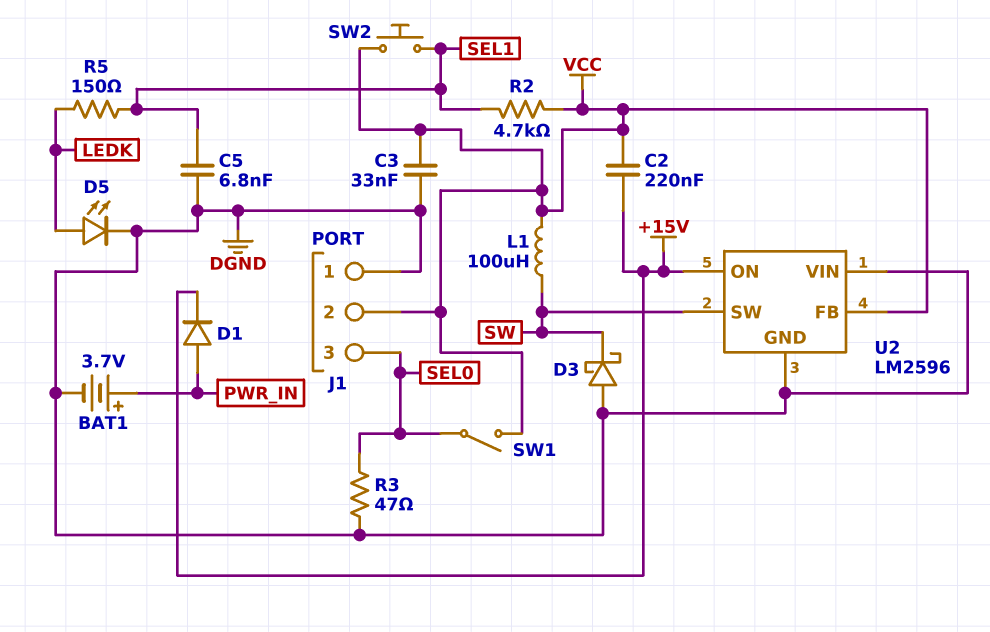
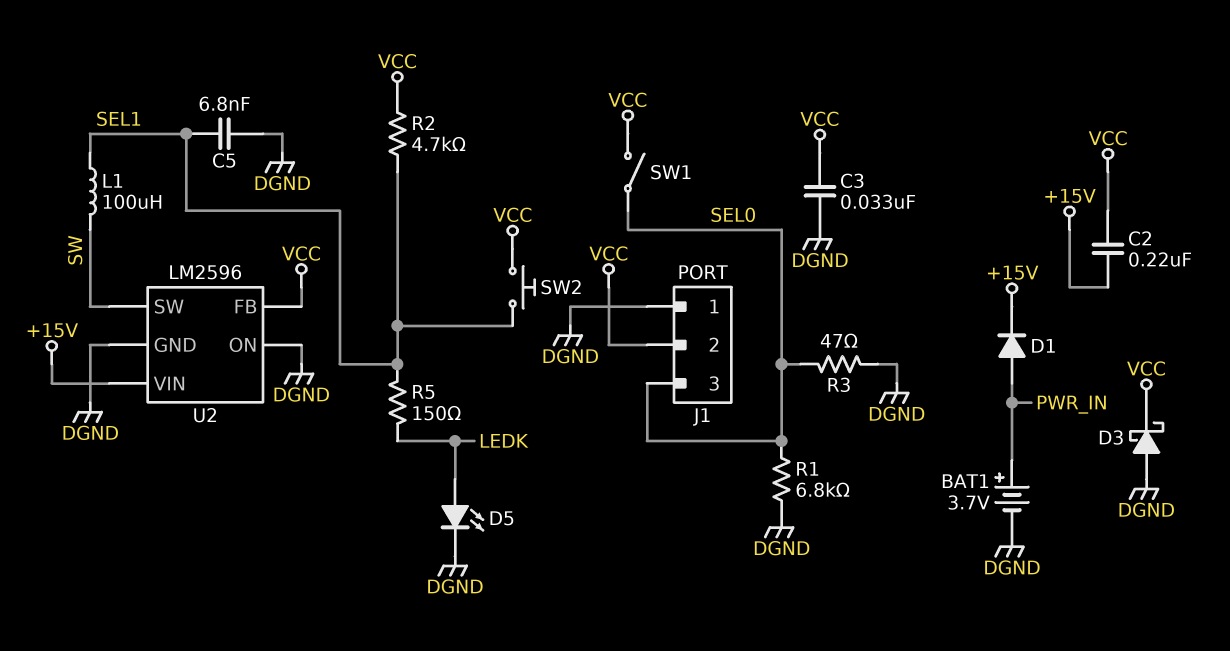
D3: schottky (A DGND, K SW) -> schottky (A DGND, K VCC)
L1: 100uH (SW, VCC) -> 100uH (SEL1, SW)
R1: none -> 6.8k (DGND, SEL0)
U2 pin ON: +15V -> DGND
U2 pin VIN: DGND -> +15V

